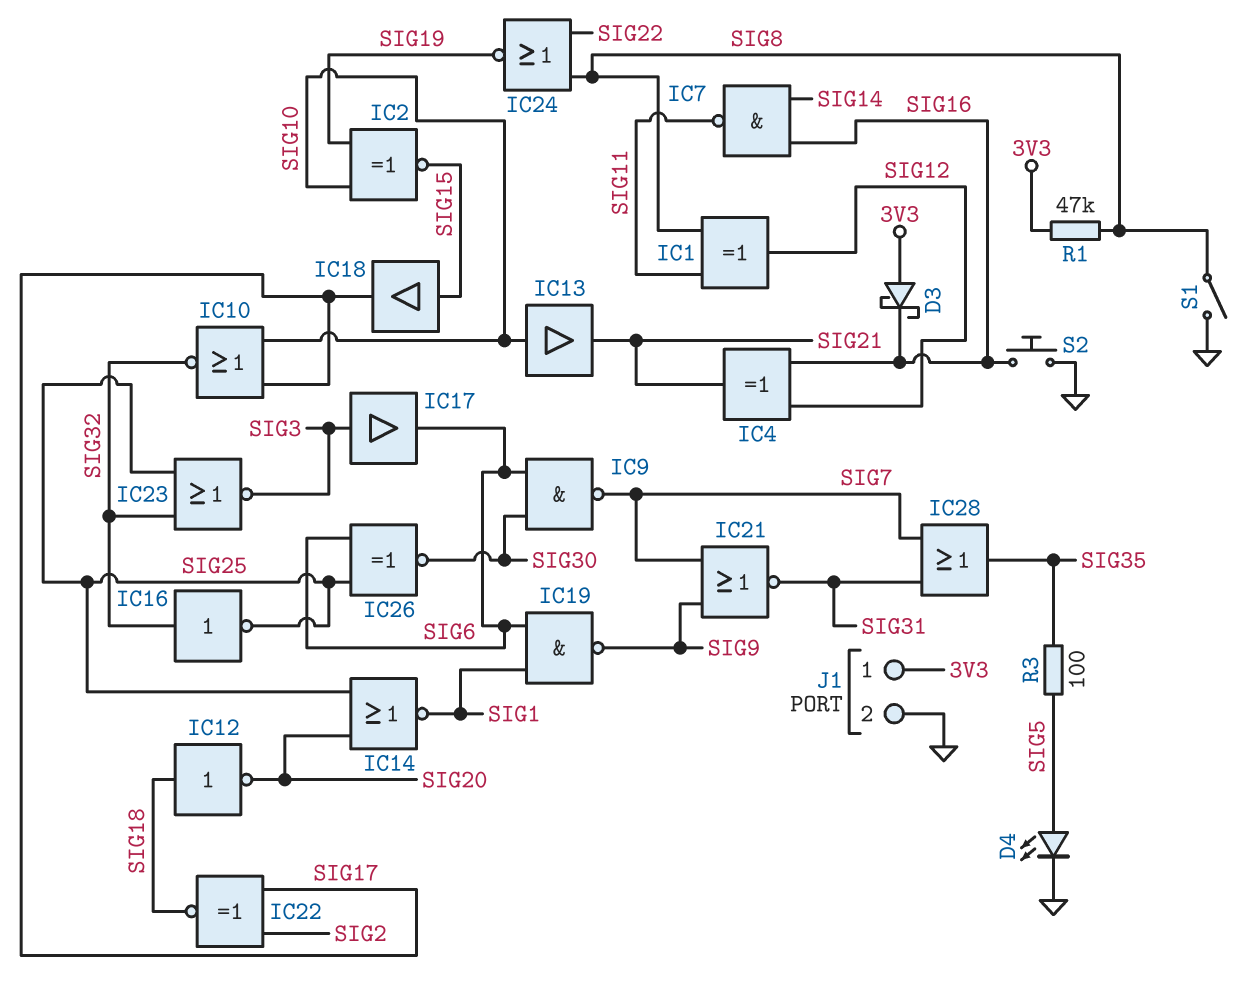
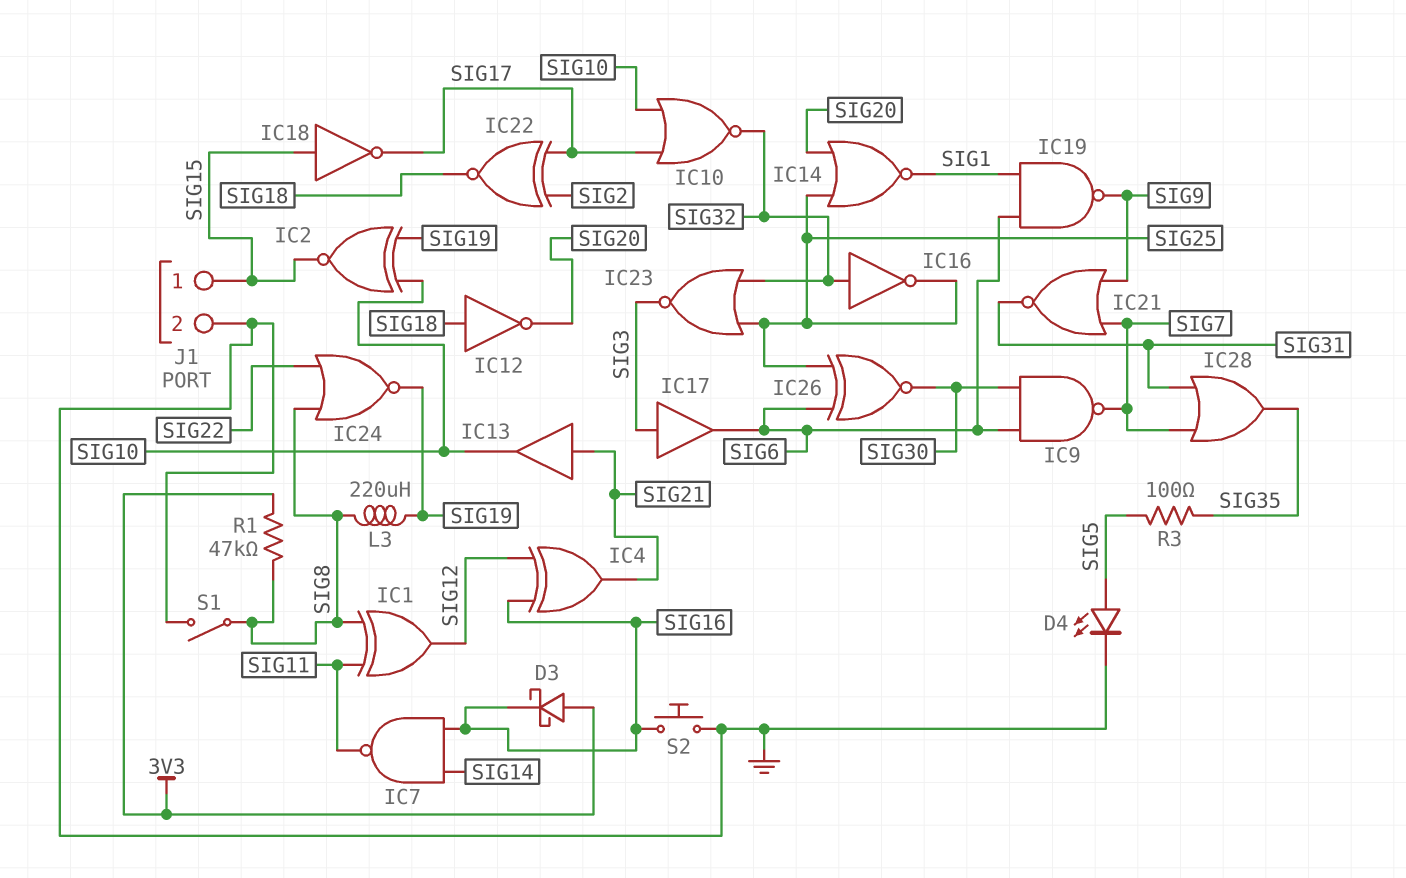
IC13: buffer (in SIG10, out SIG21) -> buffer (in SIG21, out SIG10)
IC18: buffer (in SIG15, out SIG17) -> NOT (in SIG15, out SIG17)
J1 pin 1: 3V3 -> SIG15
L3: none -> 220uH (SIG8, SIG19)

